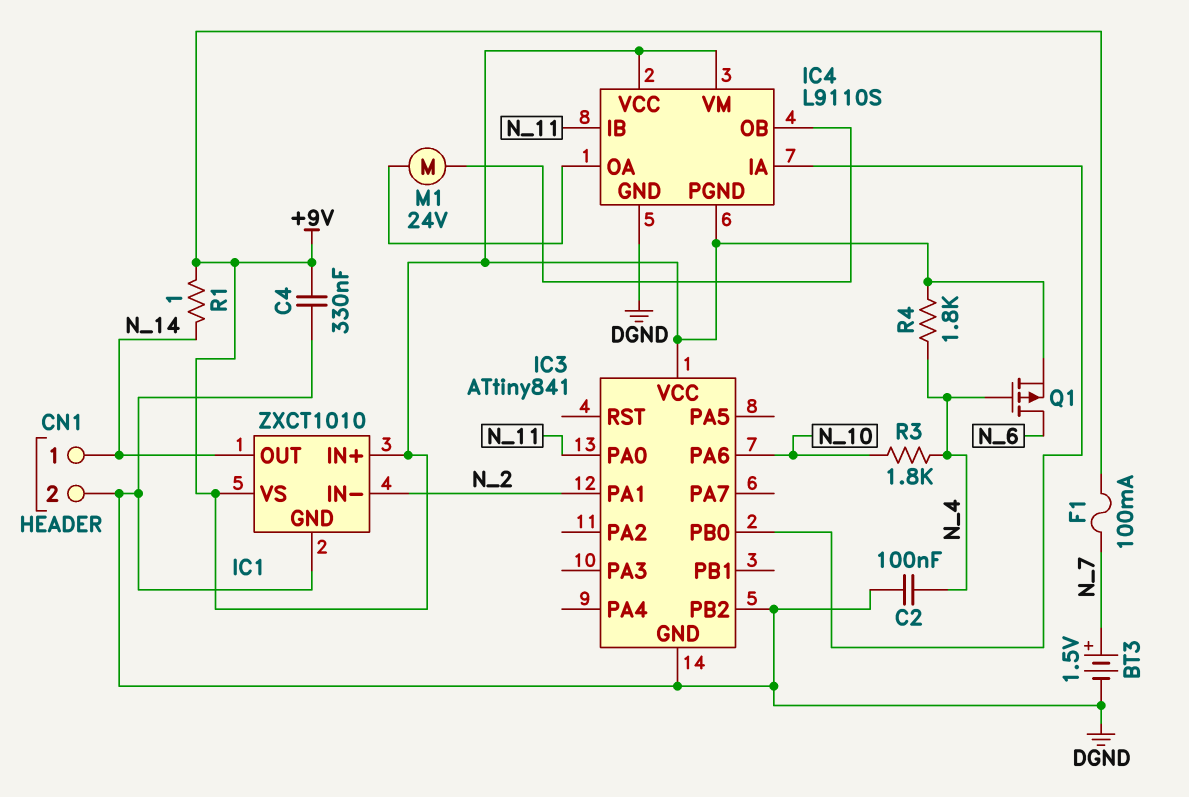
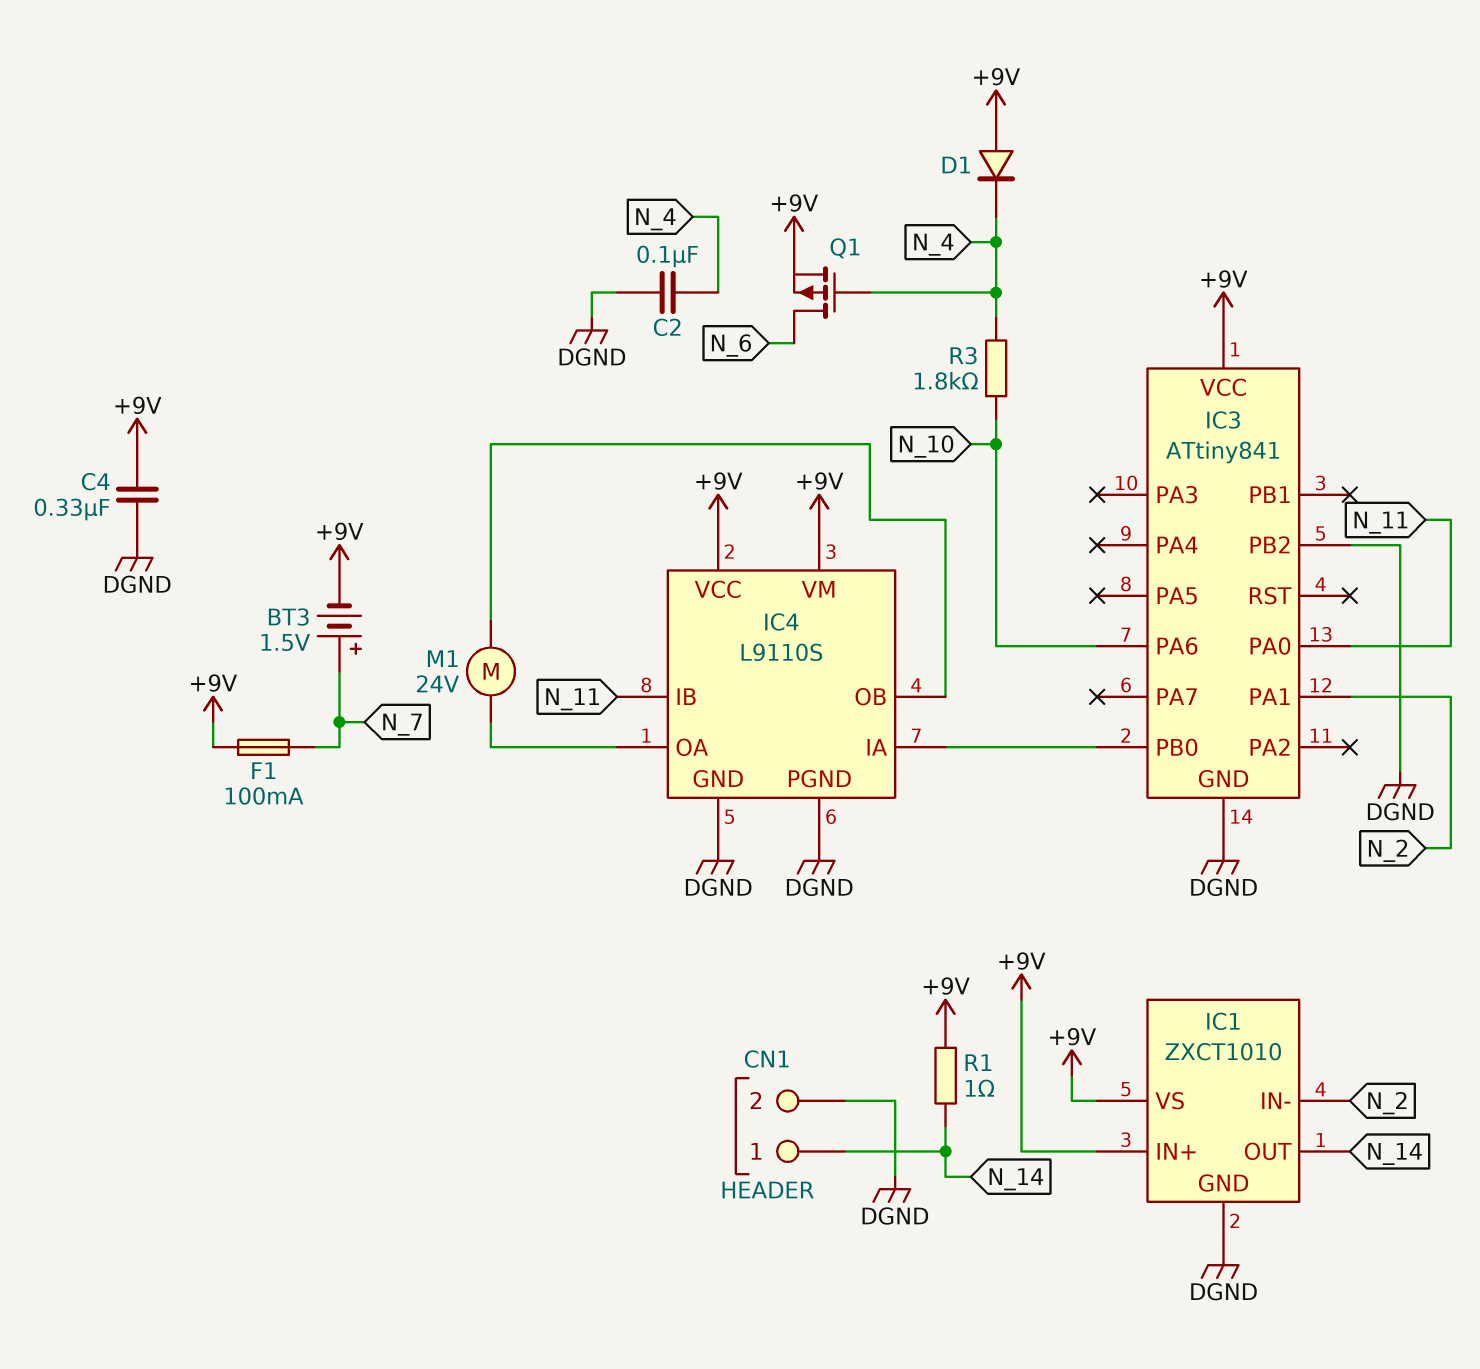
BT3: 1.5V (plus N_7, minus DGND) -> 1.5V (plus N_7, minus +9V)
D1: none -> diode (A +9V, K N_4)
IC4 pin PGND: +9V -> DGND
R4: 1.8k (+9V, N_4) -> none

